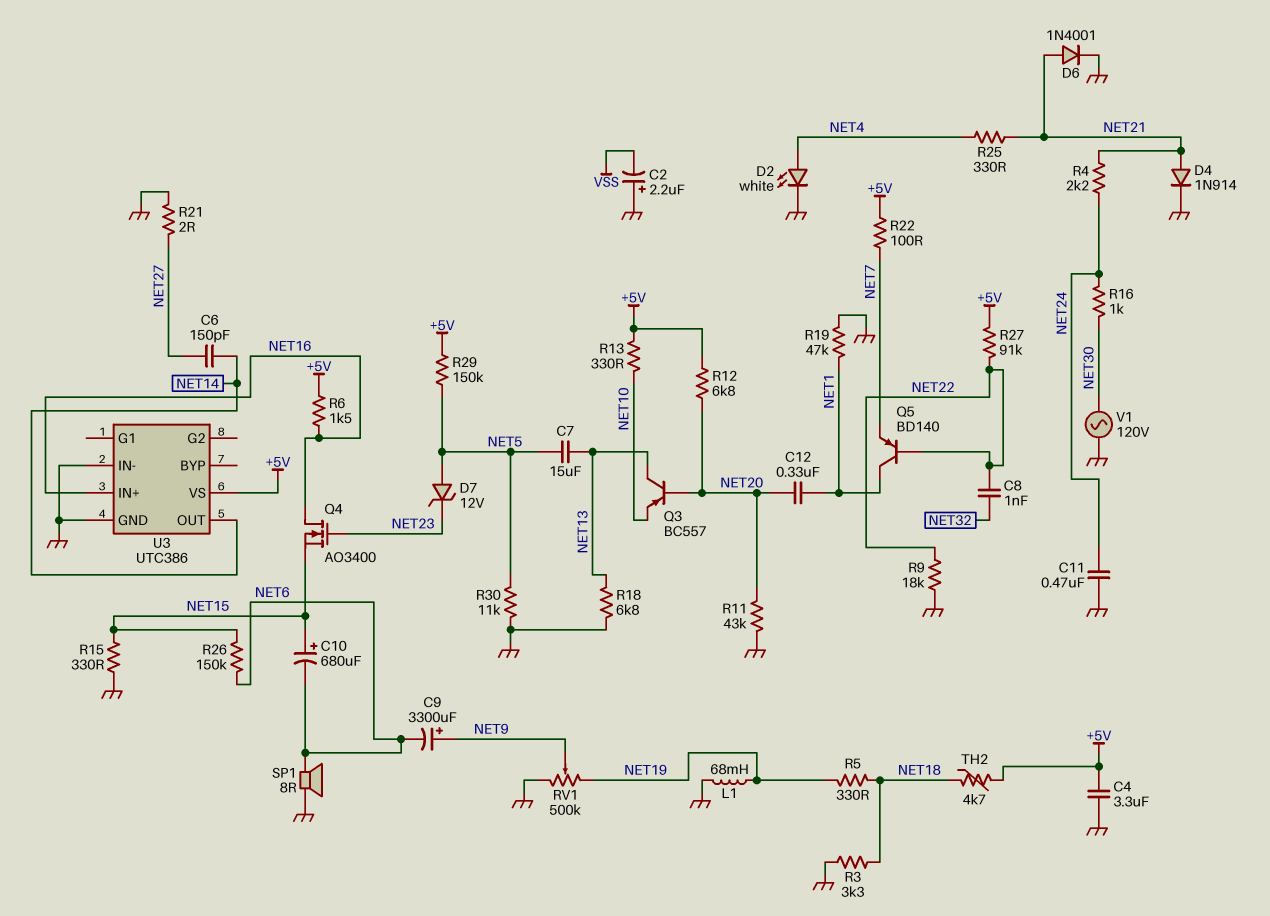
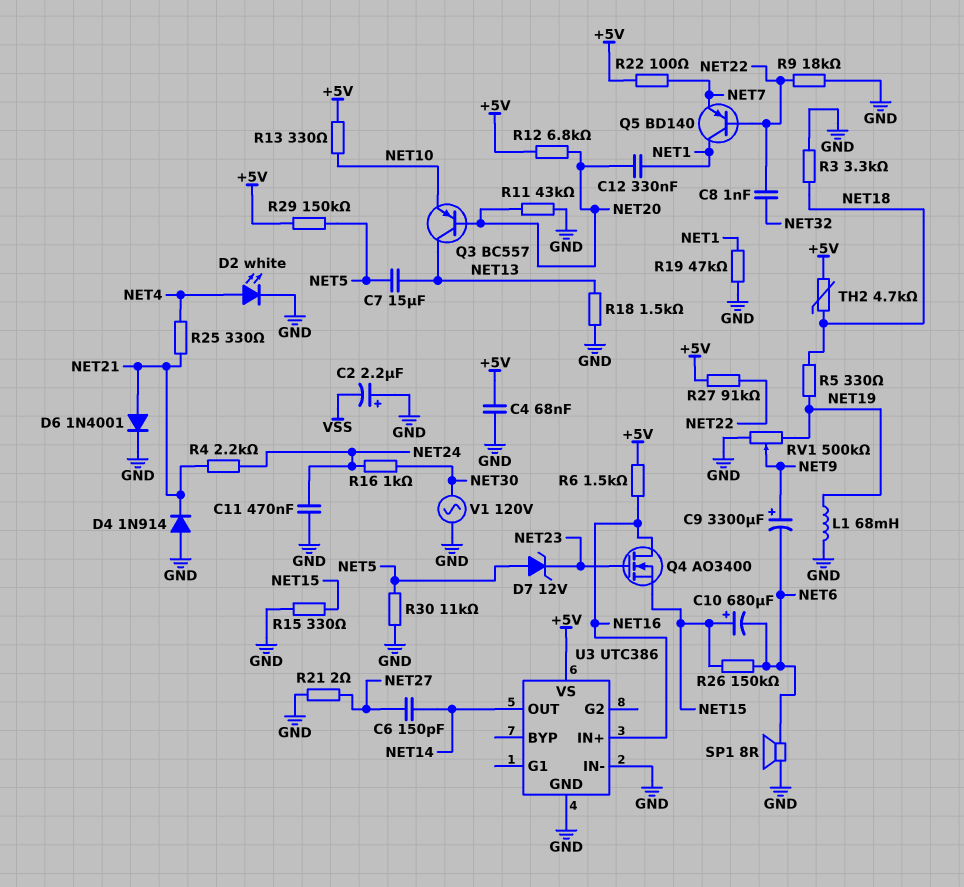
C4: 3.3uF (+5V, GND) -> 68nF (+5V, GND)
D4: diode 1N914 (A NET21, K GND) -> diode 1N914 (A GND, K NET21)
R18: 6.8k (GND, NET13) -> 1.5k (GND, NET13)

